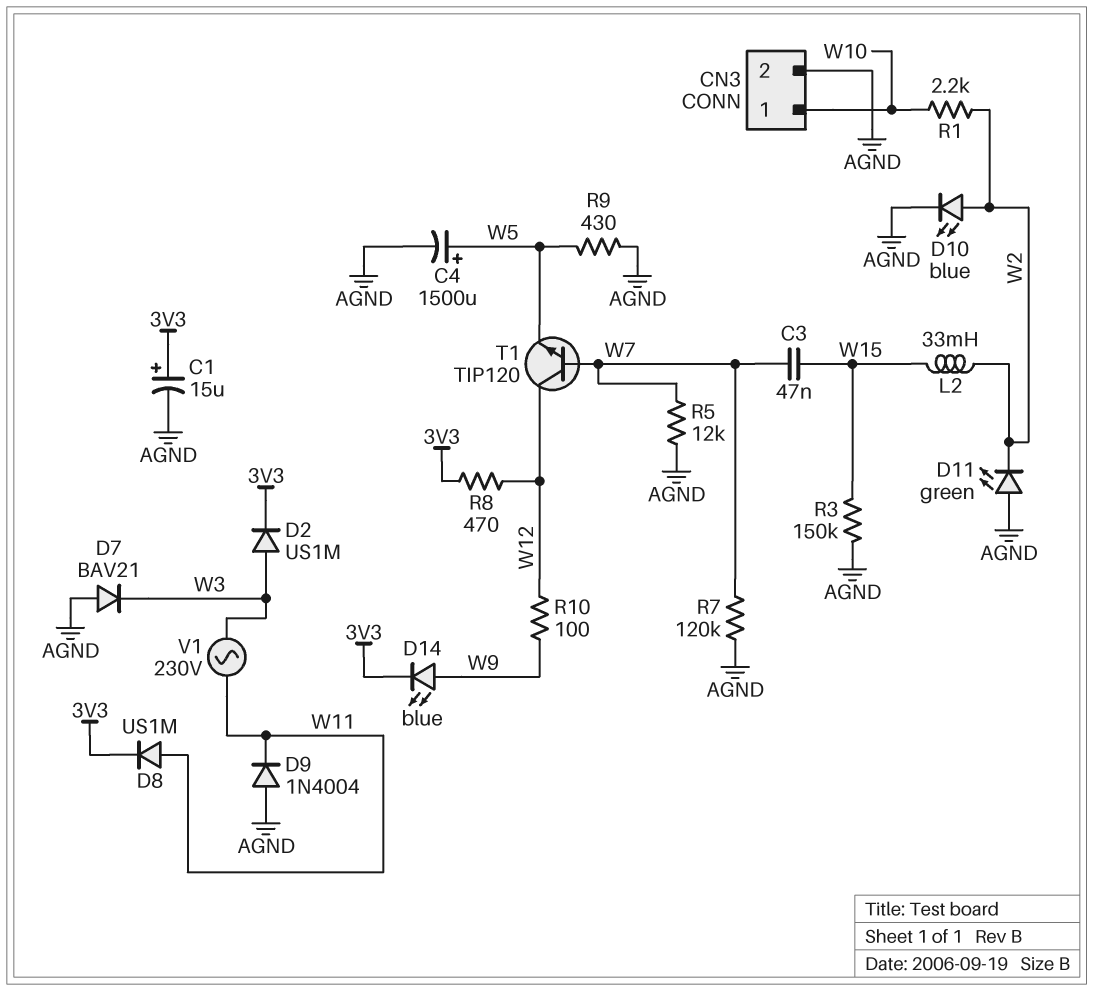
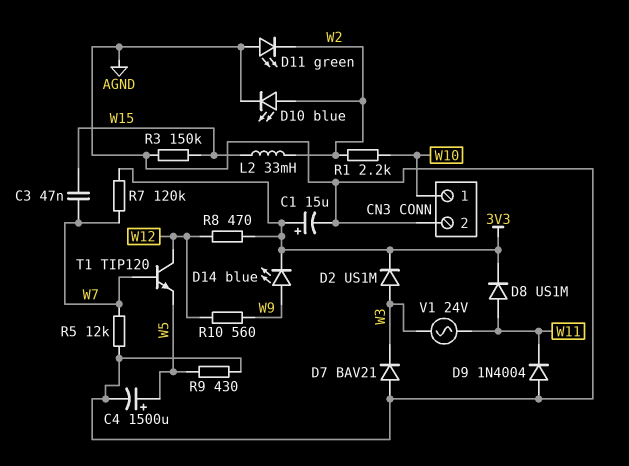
R7: 120k (AGND, W7) -> 120k (3V3, W7)
R10: 100 (W9, W12) -> 560 (W9, W12)
V1: AC 230V (W3, W11) -> AC 24V (W3, W11)

